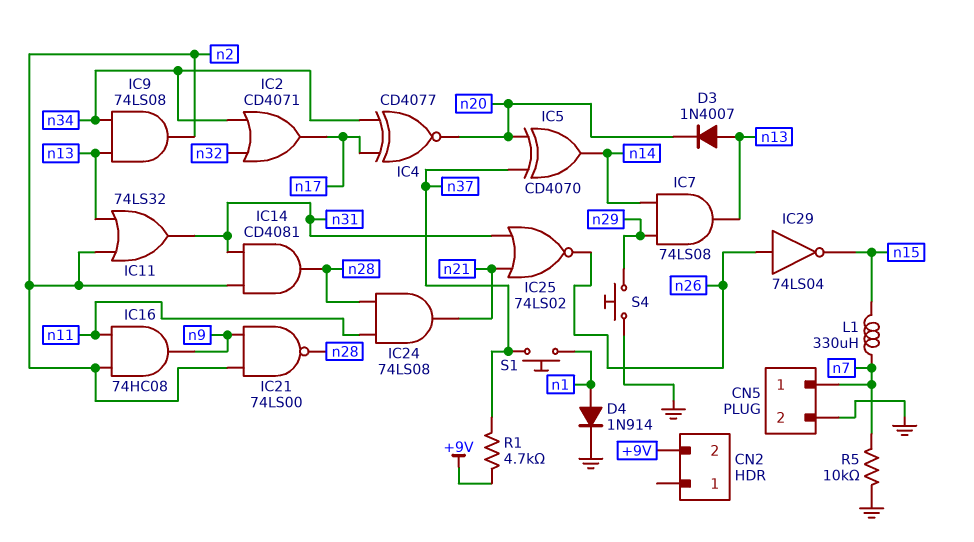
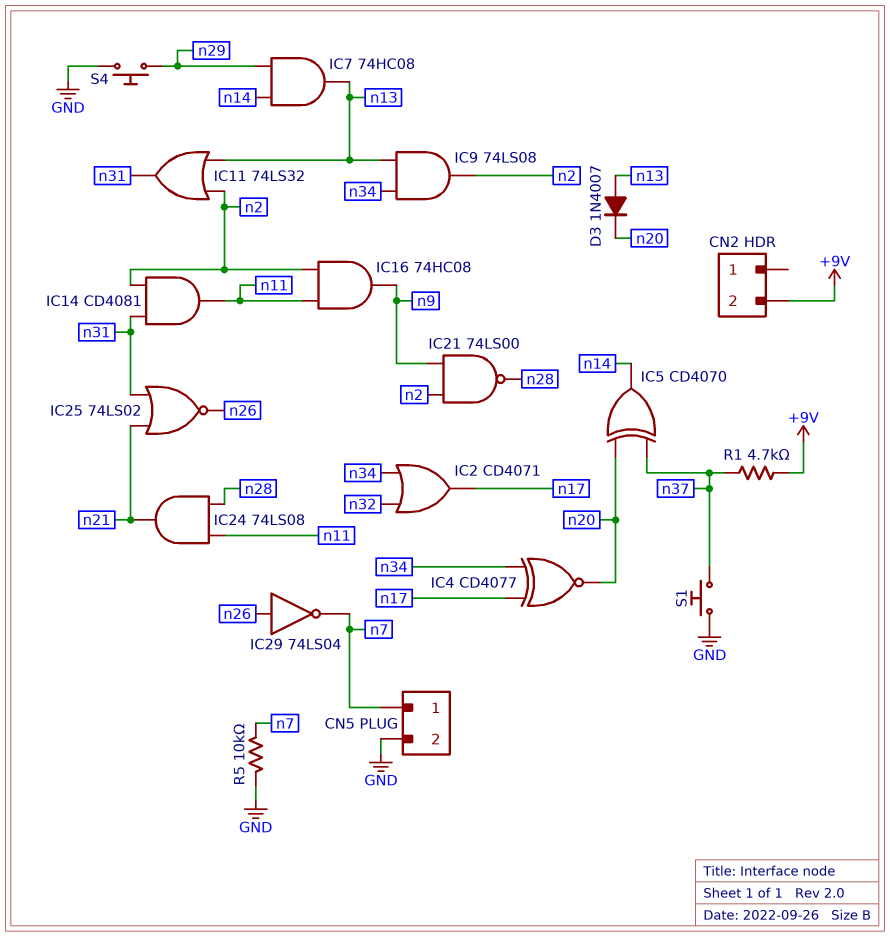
D4: diode 1N914 (A n1, K GND) -> none
IC7: AND 74LS08 (in n14, in n29, out n13) -> AND 74HC08 (in n14, in n29, out n13)
IC14: AND CD4081 (in n2, in n31, out n28) -> AND CD4081 (in n2, in n31, out n11)
IC29: NOT 74LS04 (in n26, out n15) -> NOT 74LS04 (in n26, out n7)
L1: 330uH (n7, n15) -> none
S1: button (n1, n37) -> button (GND, n37)

